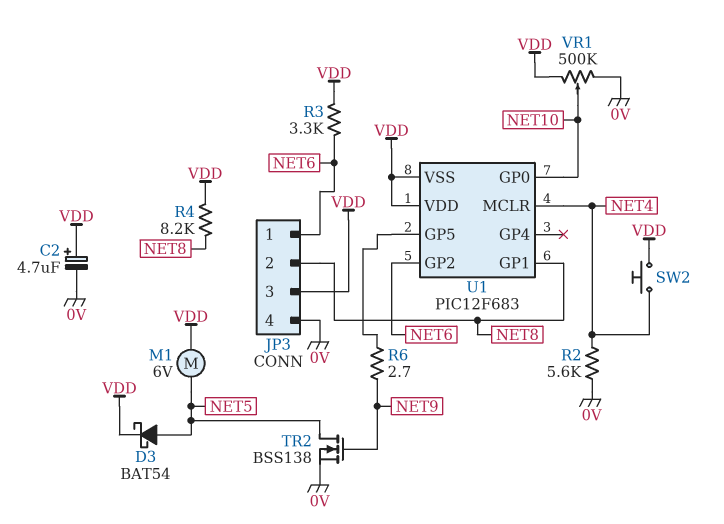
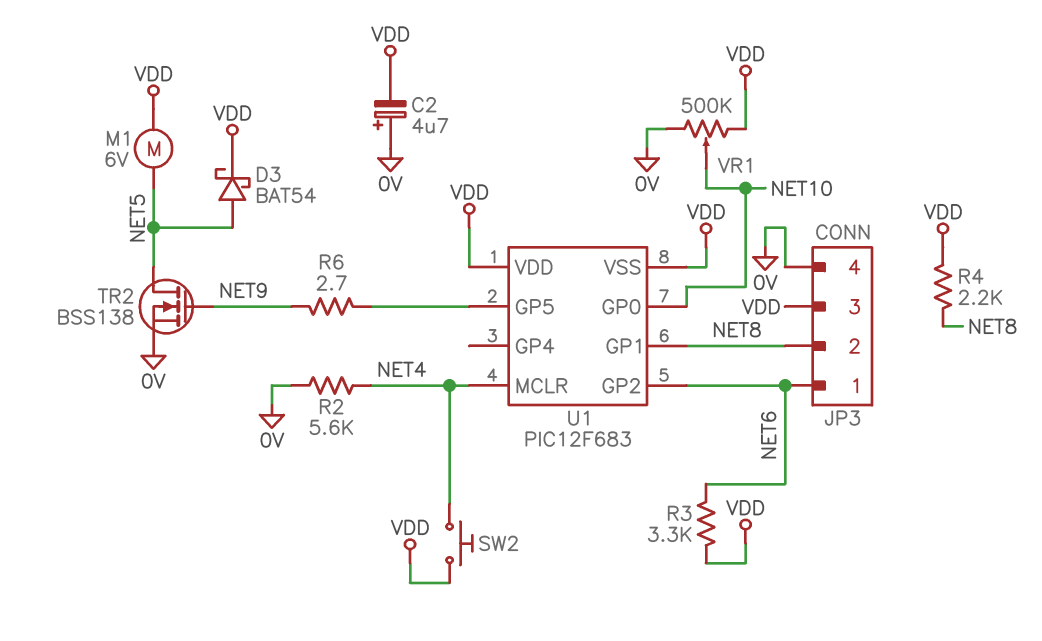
C2: 4.7uF (plus VDD, minus 0V) -> 4.7uF (plus 0V, minus VDD)
R4: 8.2k (NET8, VDD) -> 2.2k (NET8, VDD)

